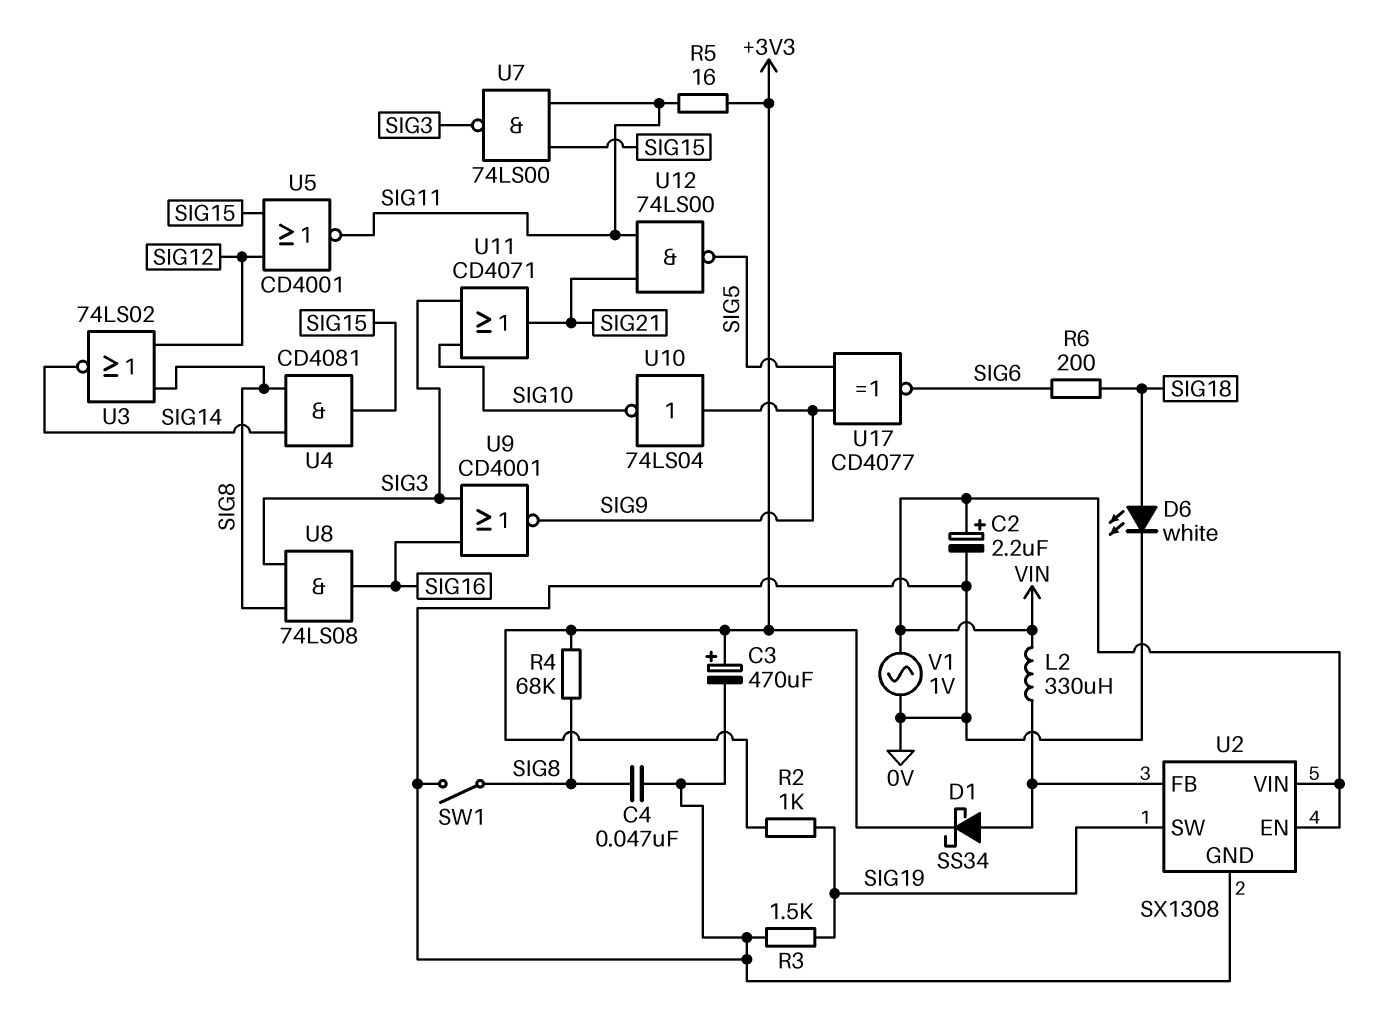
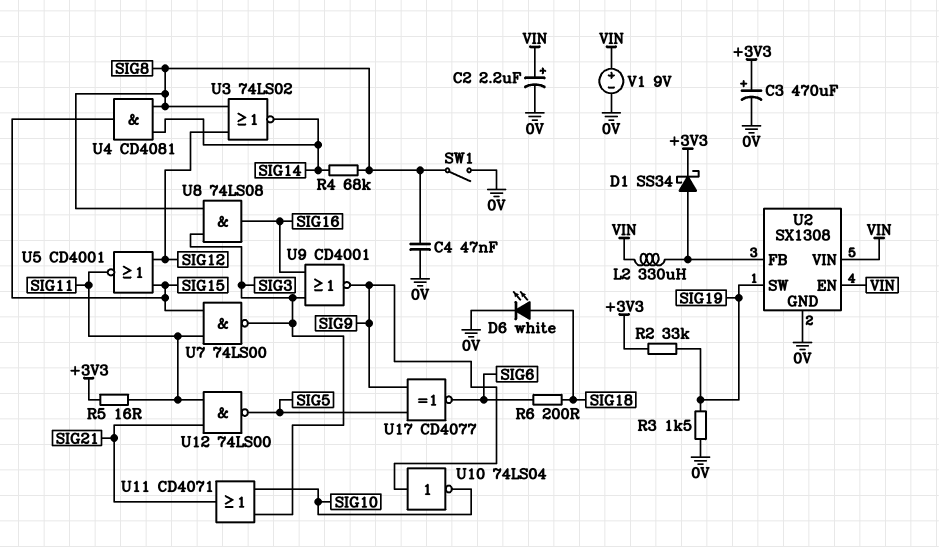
R2: 1k (+3V3, SIG19) -> 33k (+3V3, SIG19)
R4: 68k (+3V3, SIG8) -> 68k (SIG8, SIG14)
V1: AC 1V (0V, VIN) -> 9V (plus VIN, minus 0V)

